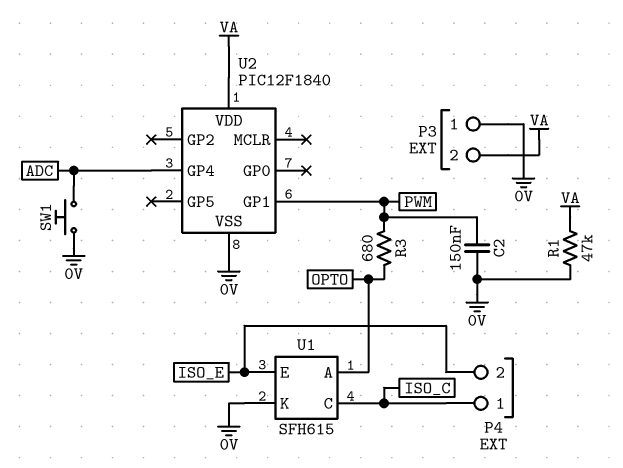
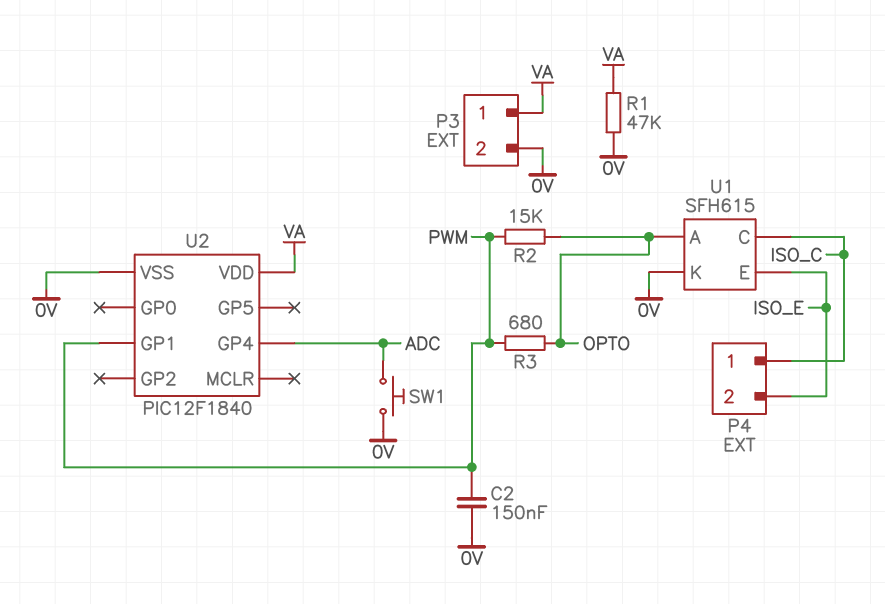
P3 pin 1: 0V -> VA
P3 pin 2: VA -> 0V
R2: none -> 15k (OPTO, PWM)

